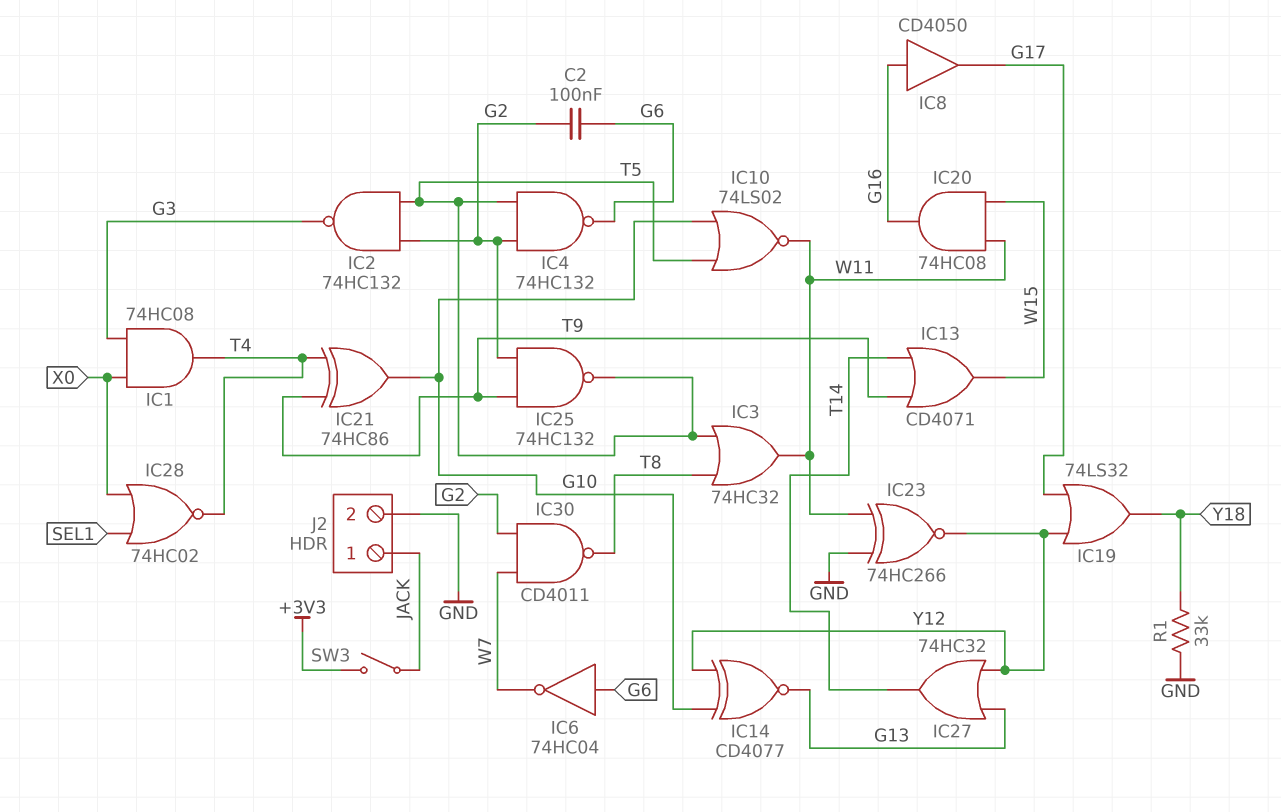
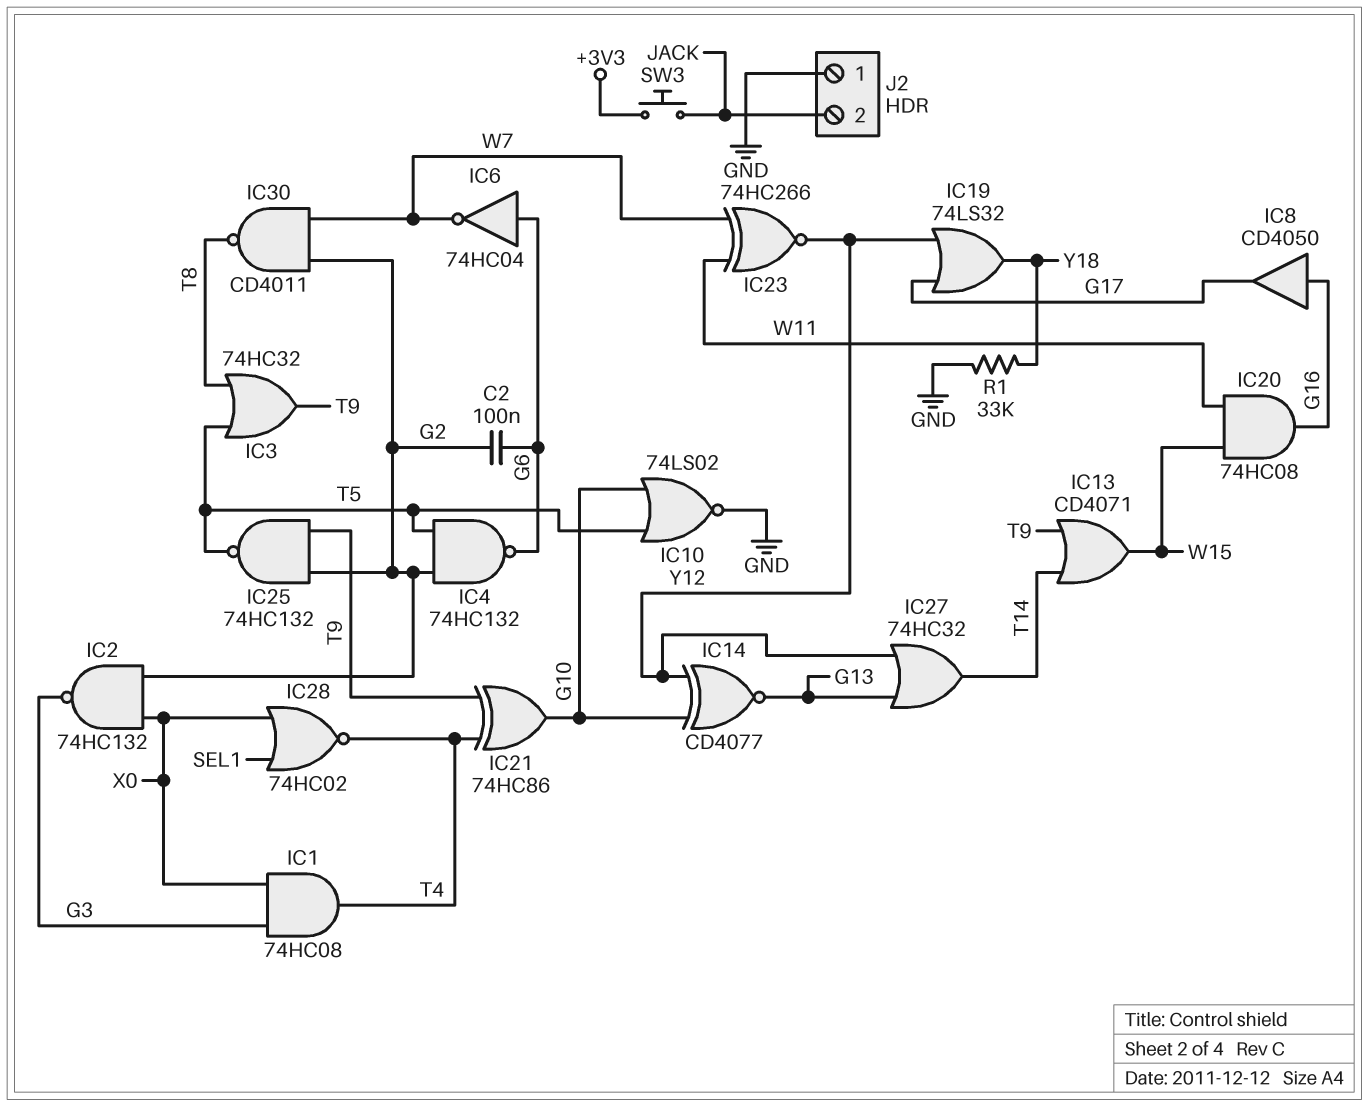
IC2: NAND 74HC132 (in G2, in T5, out G3) -> NAND 74HC132 (in G2, in X0, out G3)
IC3: OR 74HC32 (in T5, in T8, out W11) -> OR 74HC32 (in T5, in T8, out T9)
IC10: NOR 74LS02 (in G10, in T5, out W11) -> NOR 74LS02 (in G10, in T5, out GND)
IC23: XNOR 74HC266 (in GND, in W11, out Y12) -> XNOR 74HC266 (in W7, in W11, out Y12)
J2 pin 1: JACK -> GND
J2 pin 2: GND -> JACK
SW3: switch (+3V3, JACK) -> button (+3V3, JACK)

